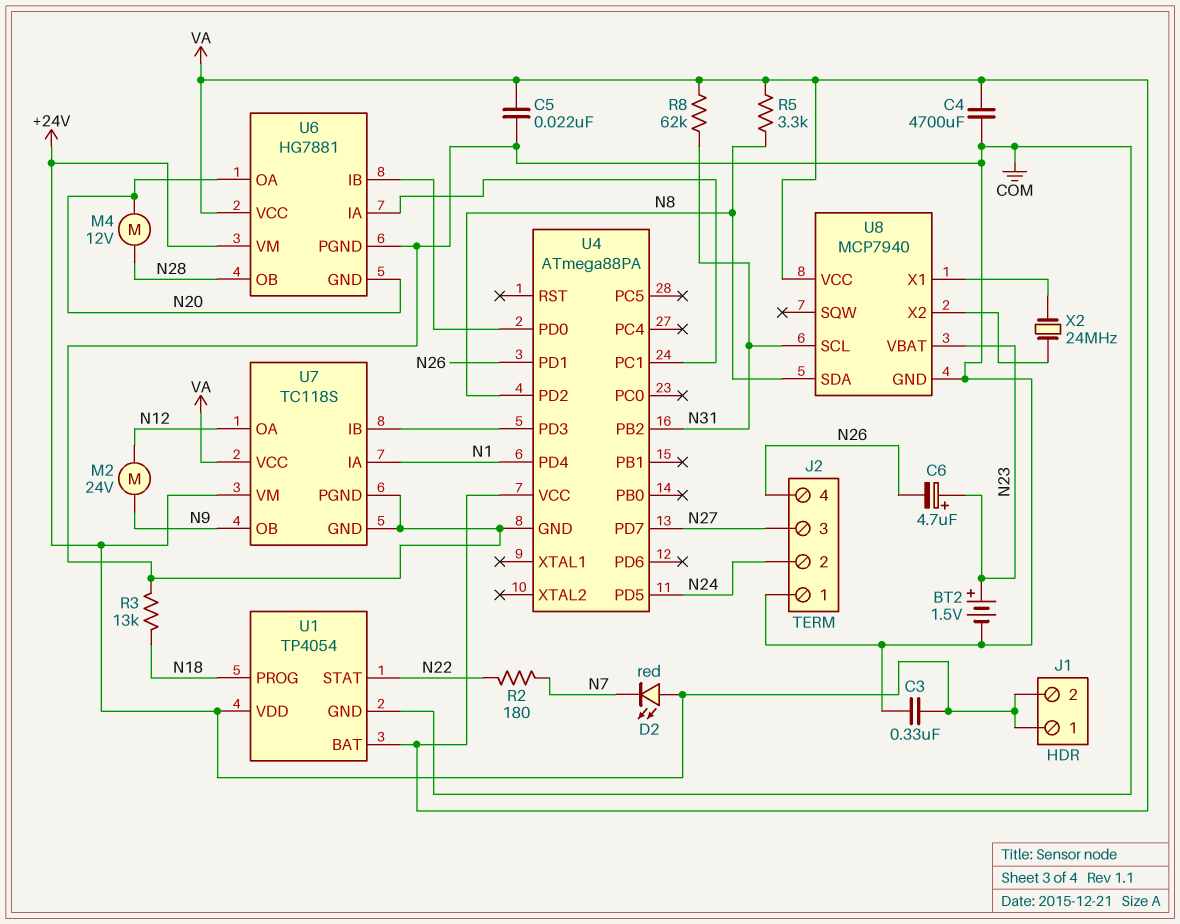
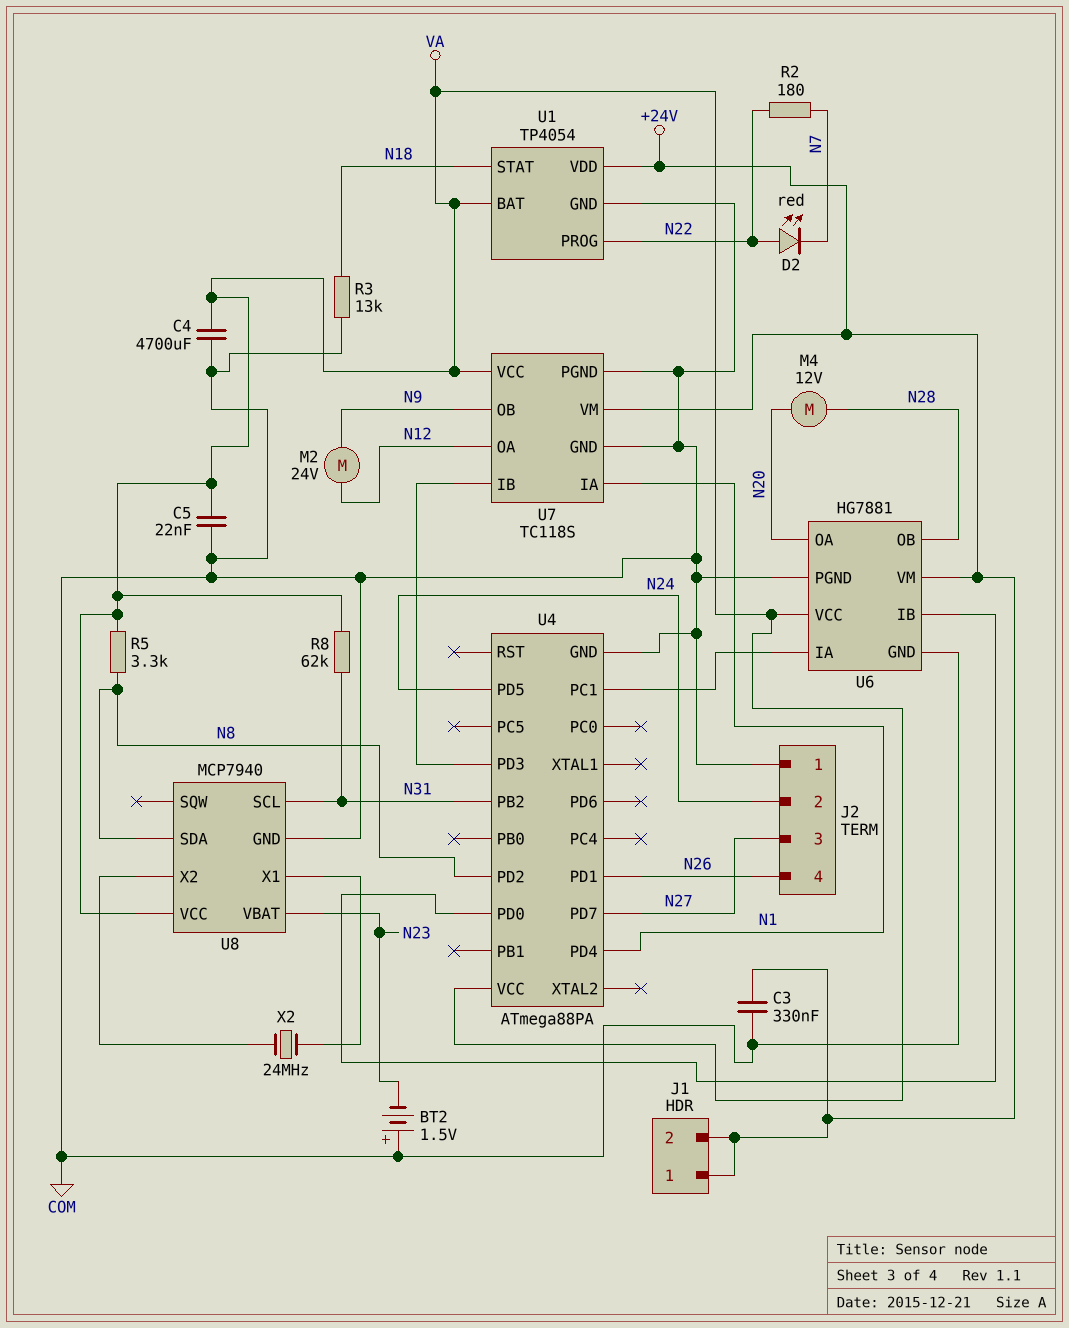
BT2: 1.5V (plus N23, minus COM) -> 1.5V (plus COM, minus N23)
C6: 4.7uF (plus N23, minus N26) -> none
D2: LED red (A +24V, K N7) -> LED red (A N22, K N7)
U1 pin PROG: N18 -> N22
U1 pin STAT: N22 -> N18
U6 pin GND: N20 -> COM

